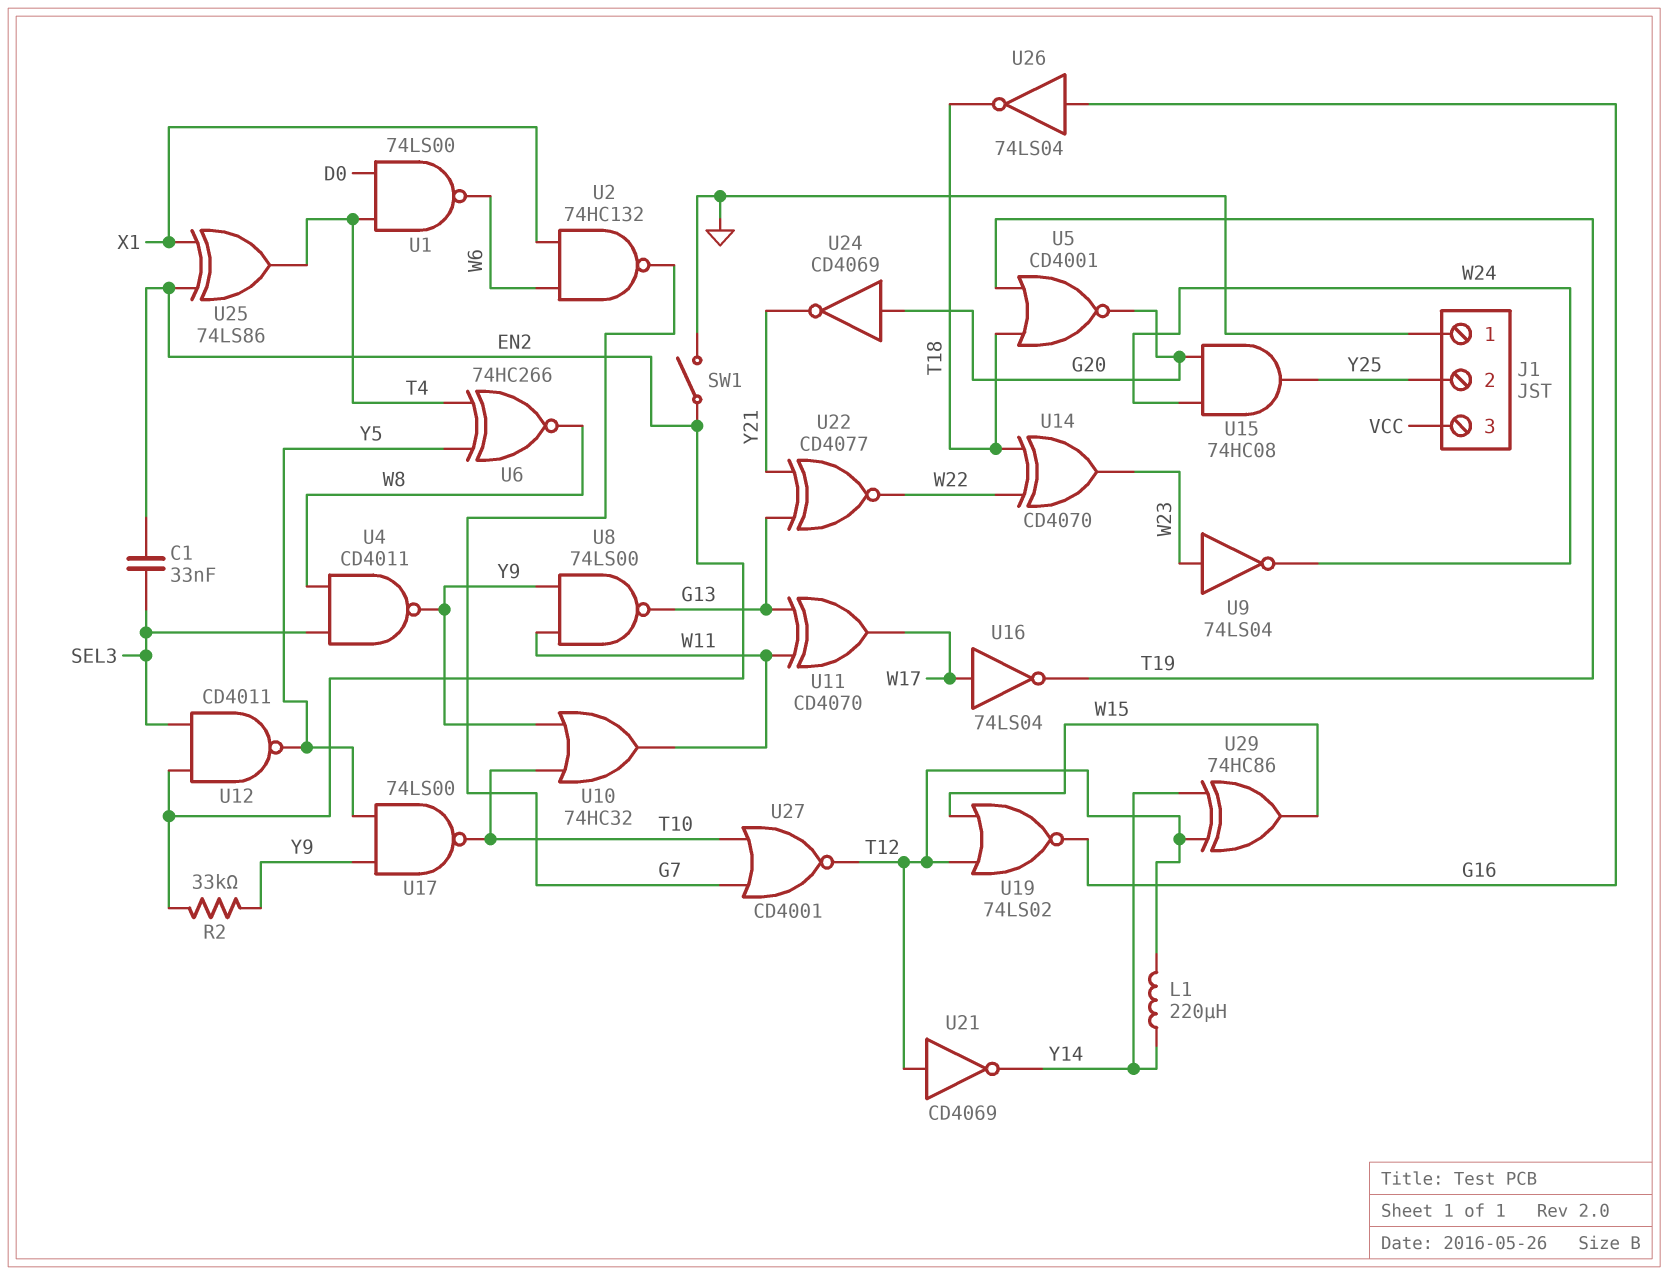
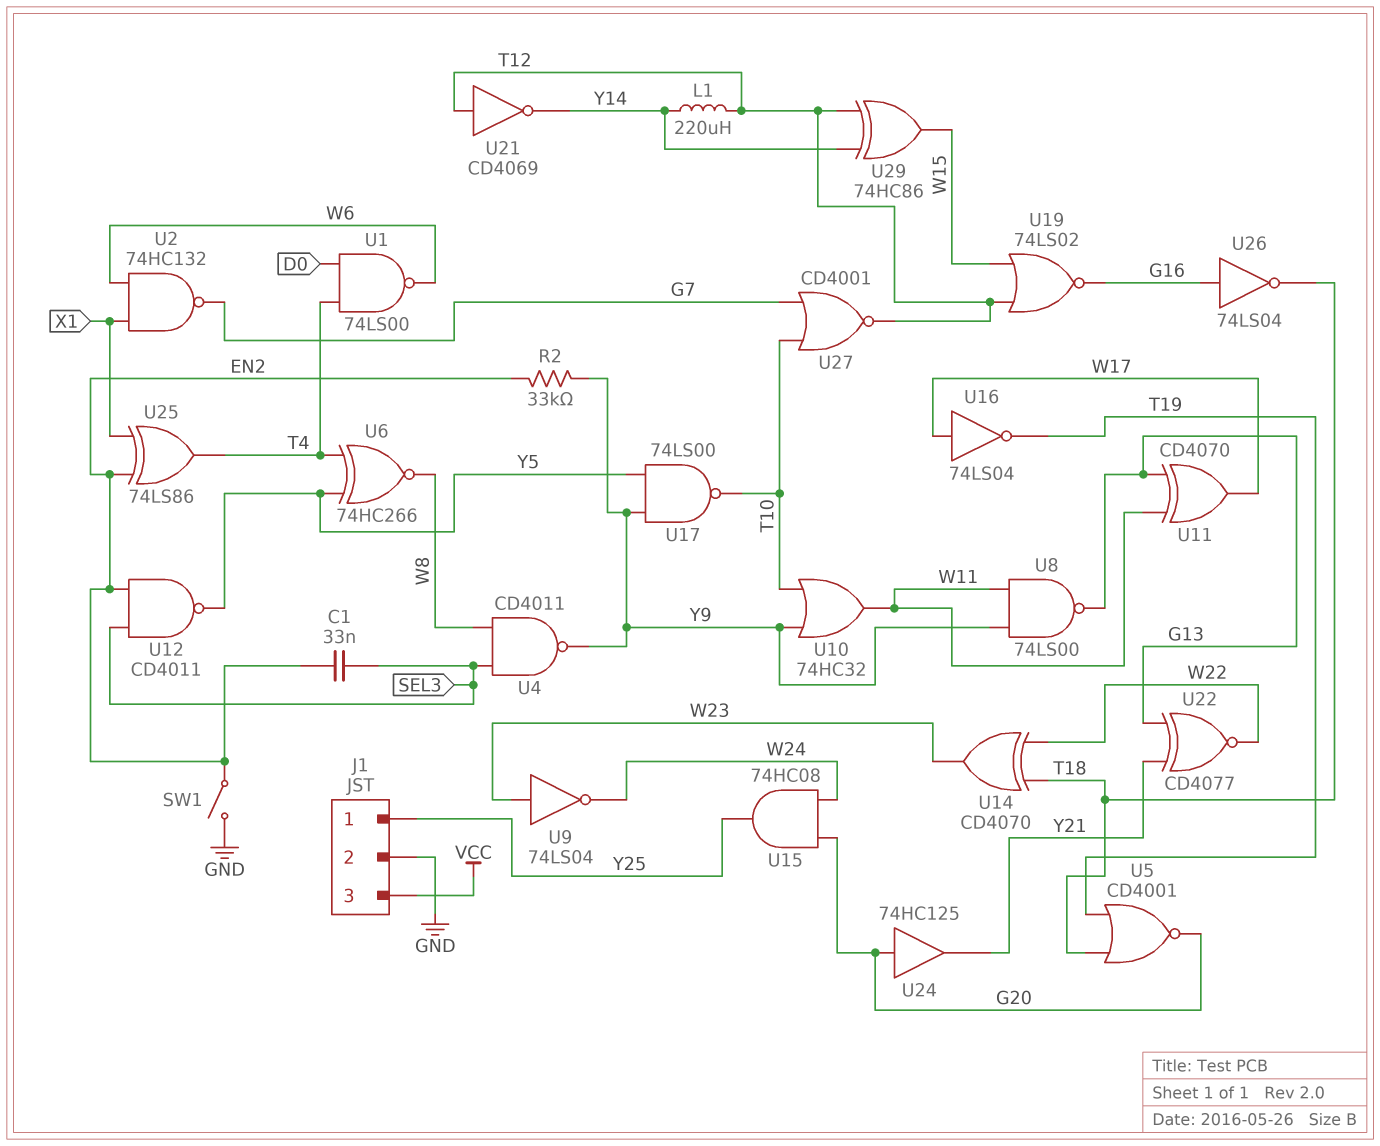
J1 pin 1: GND -> Y25
J1 pin 2: Y25 -> GND
U24: NOT CD4069 (in G20, out Y21) -> buffer 74HC125 (in G20, out Y21)

